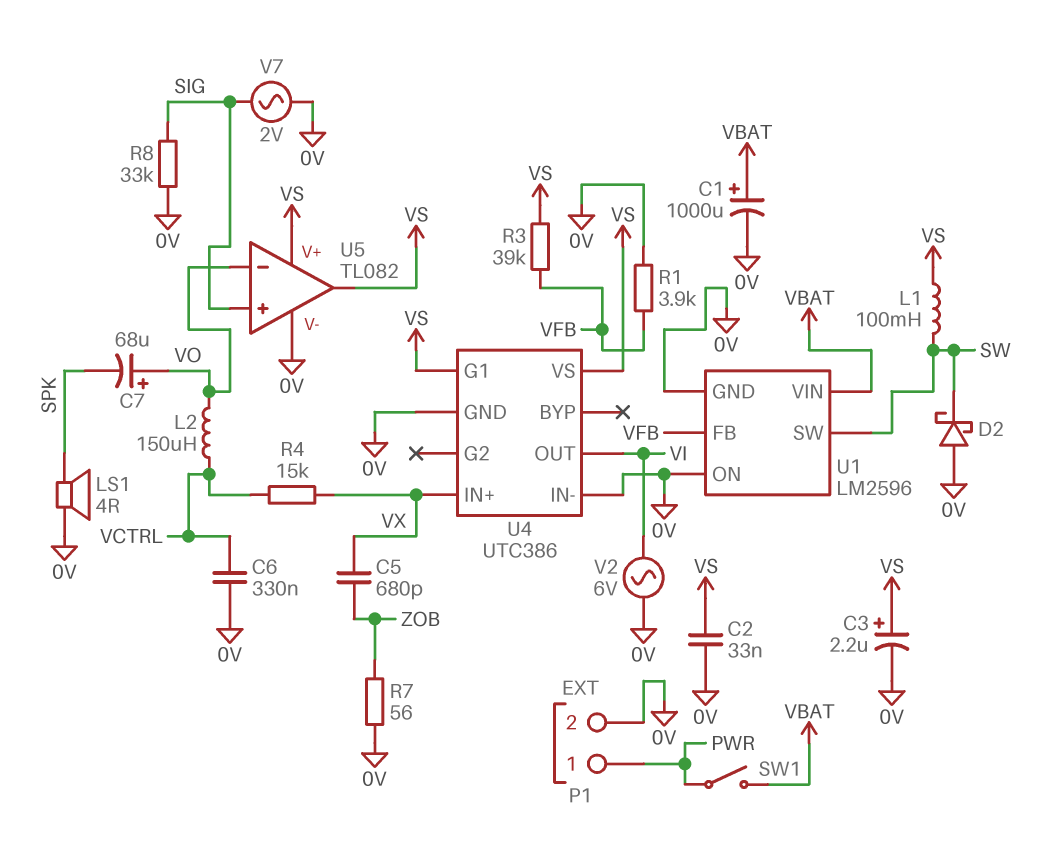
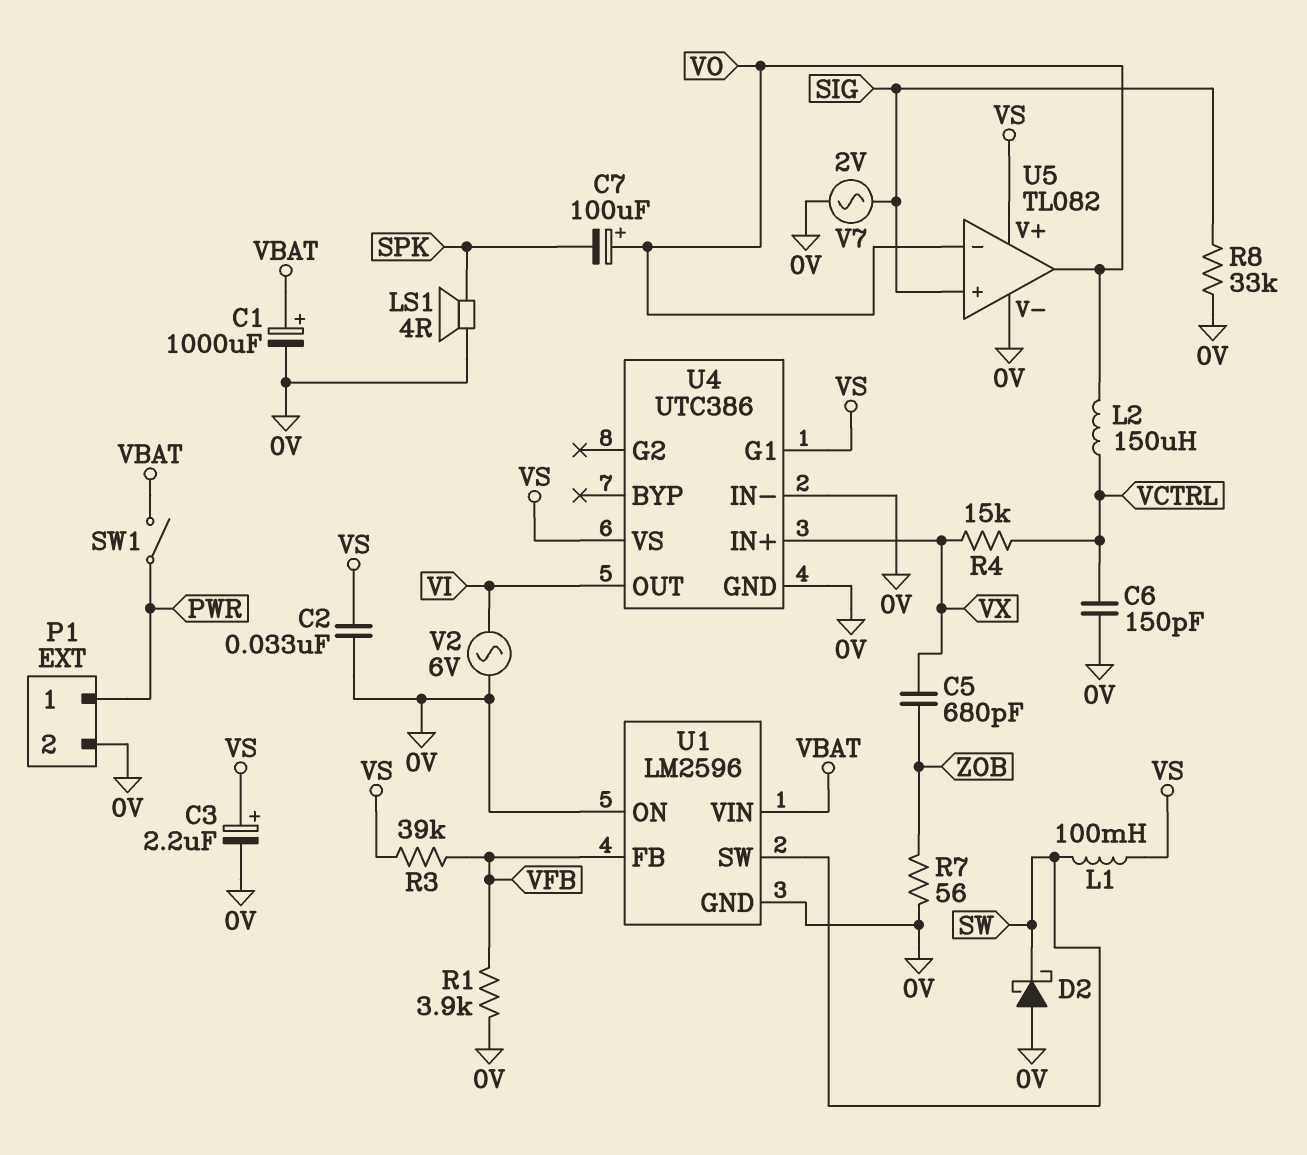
C6: 330nF (0V, VCTRL) -> 150pF (0V, VCTRL)
C7: 68uF (plus VO, minus SPK) -> 100uF (plus VO, minus SPK)
U5 pin out: VS -> VO

